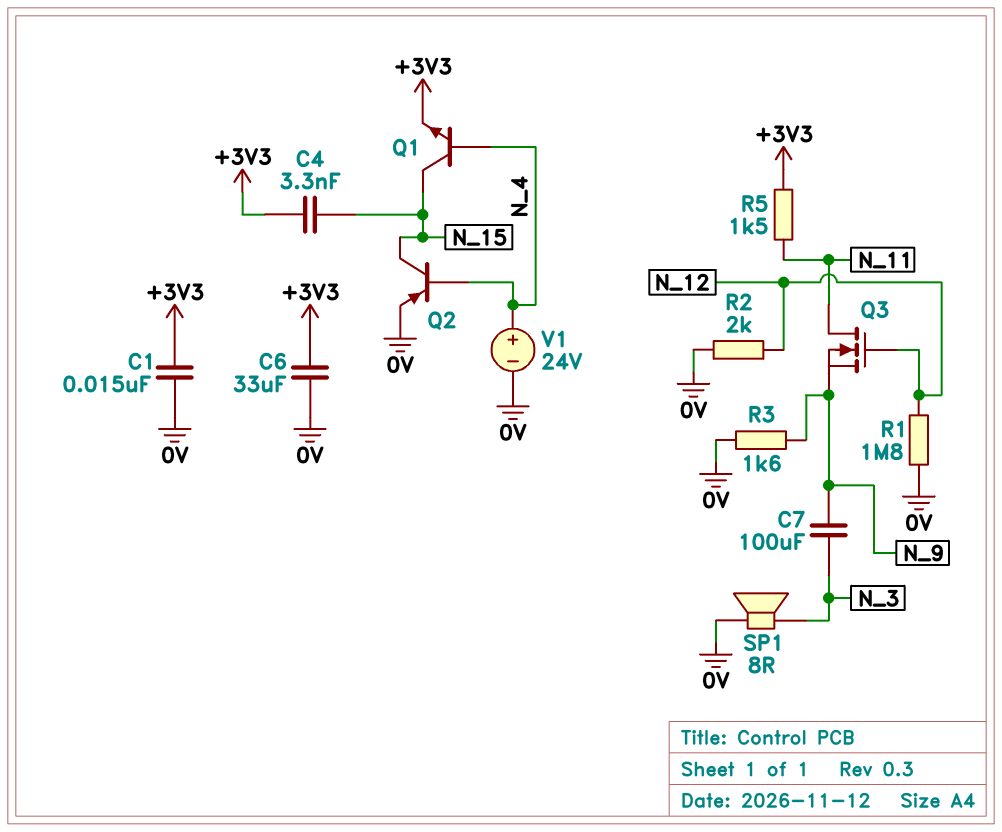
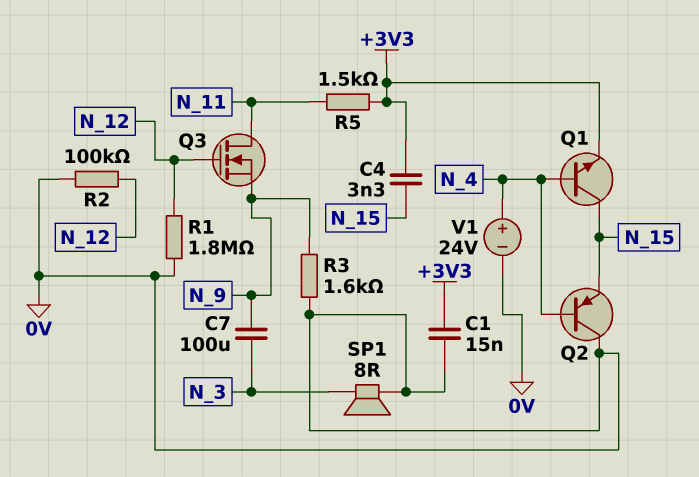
C6: 33uF (+3V3, 0V) -> none
Q2: PNP (B N_4, C N_15, E 0V) -> PNP (B N_4, C 0V, E N_15)
R2: 2k (0V, N_12) -> 100k (0V, N_12)

